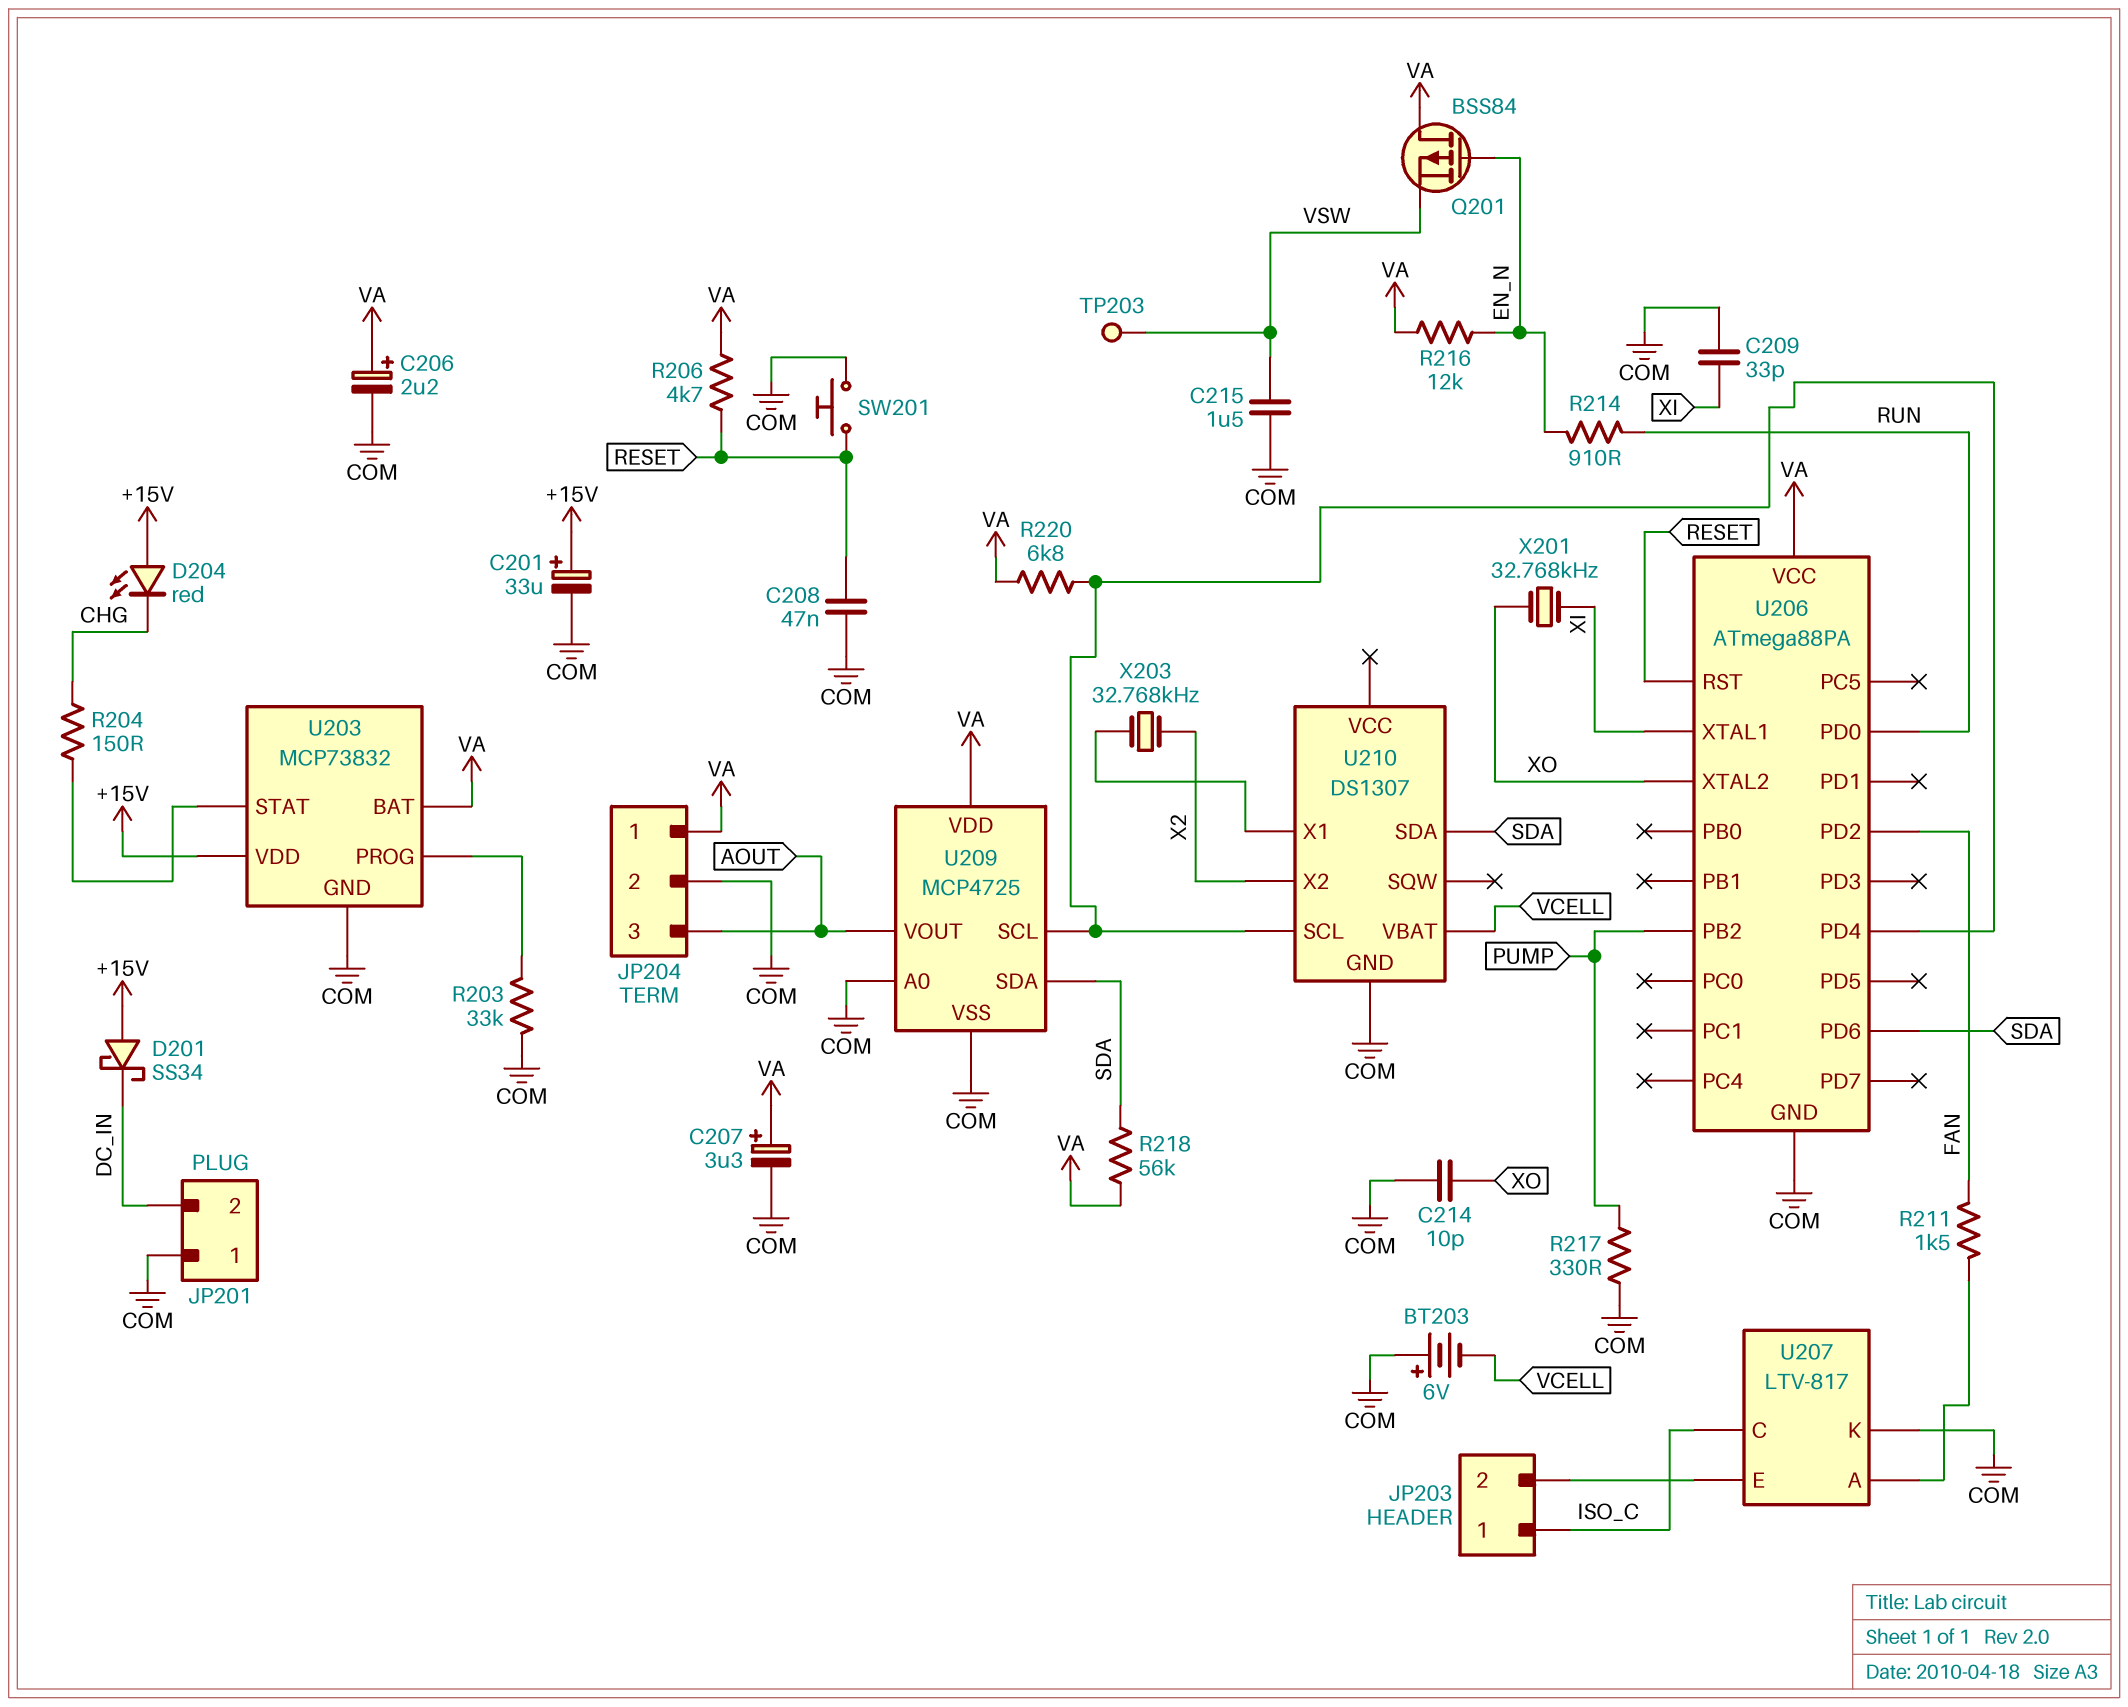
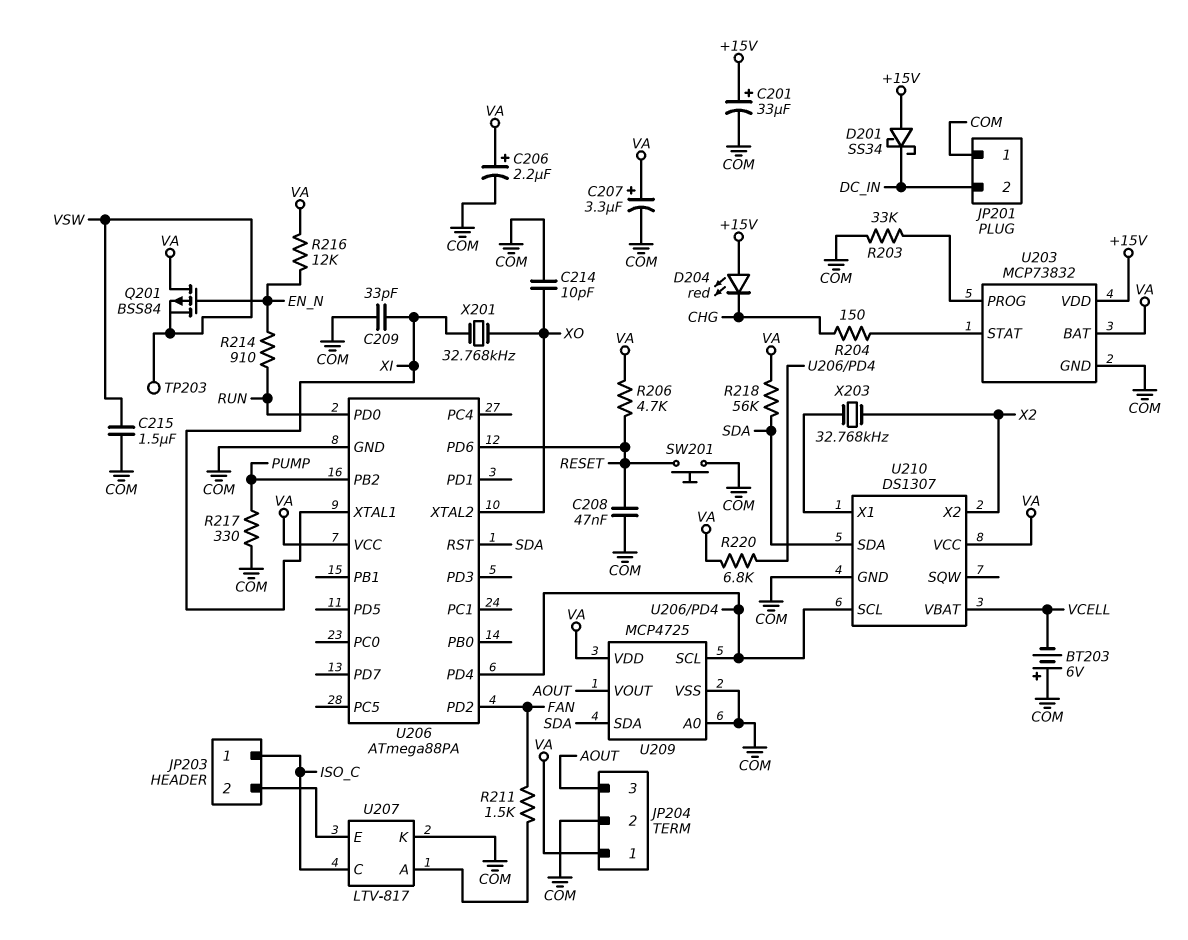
U206 pin PD6: SDA -> RESET
U206 pin RST: RESET -> SDA
U210 pin VCC: none -> VA

